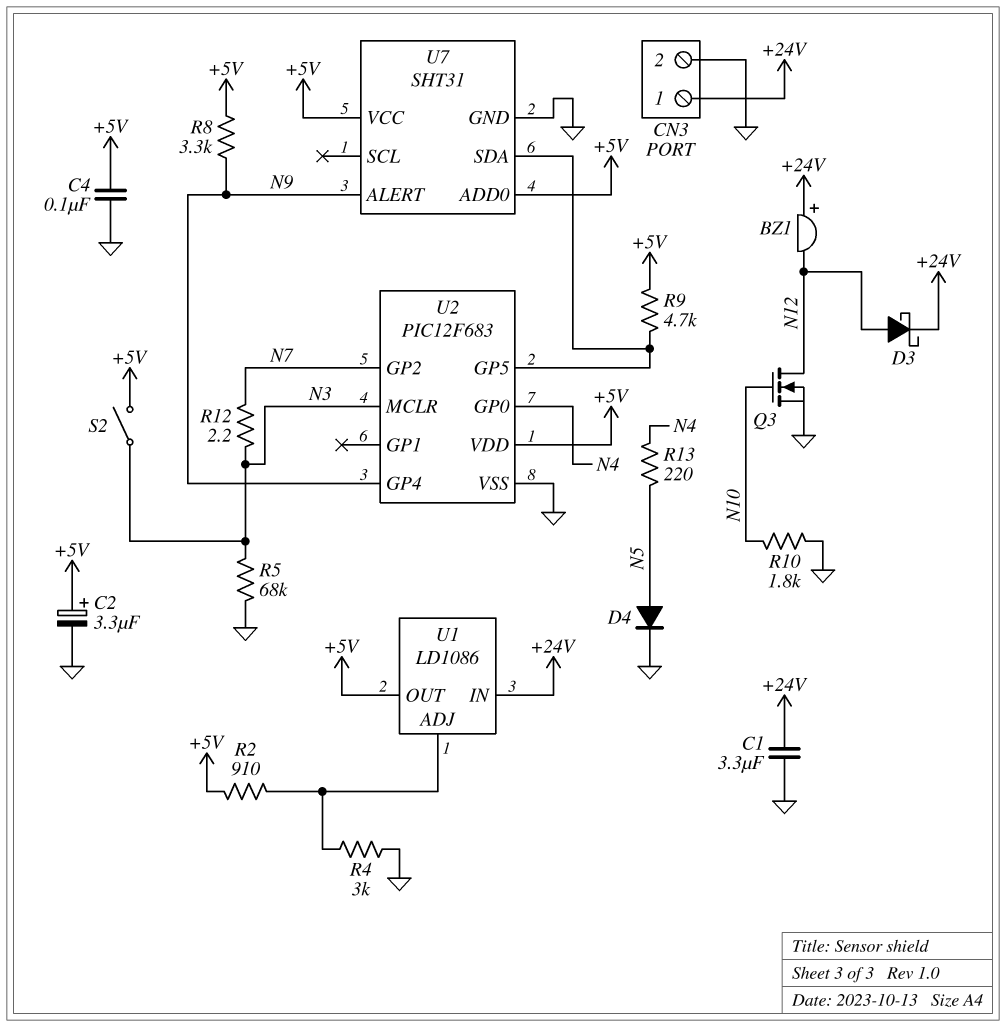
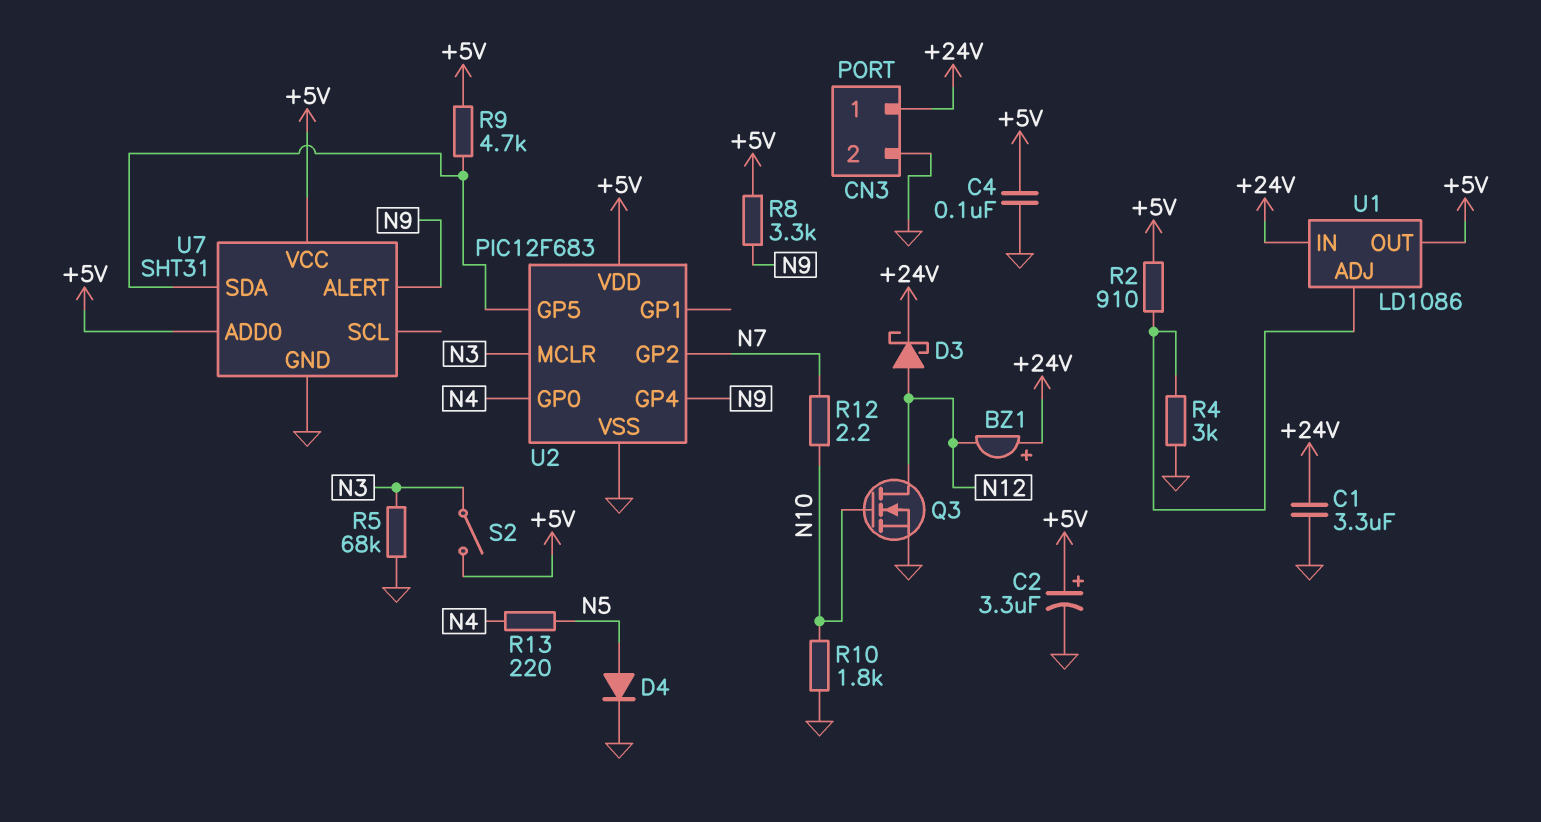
R12: 2.2 (N3, N7) -> 2.2 (N7, N10)

